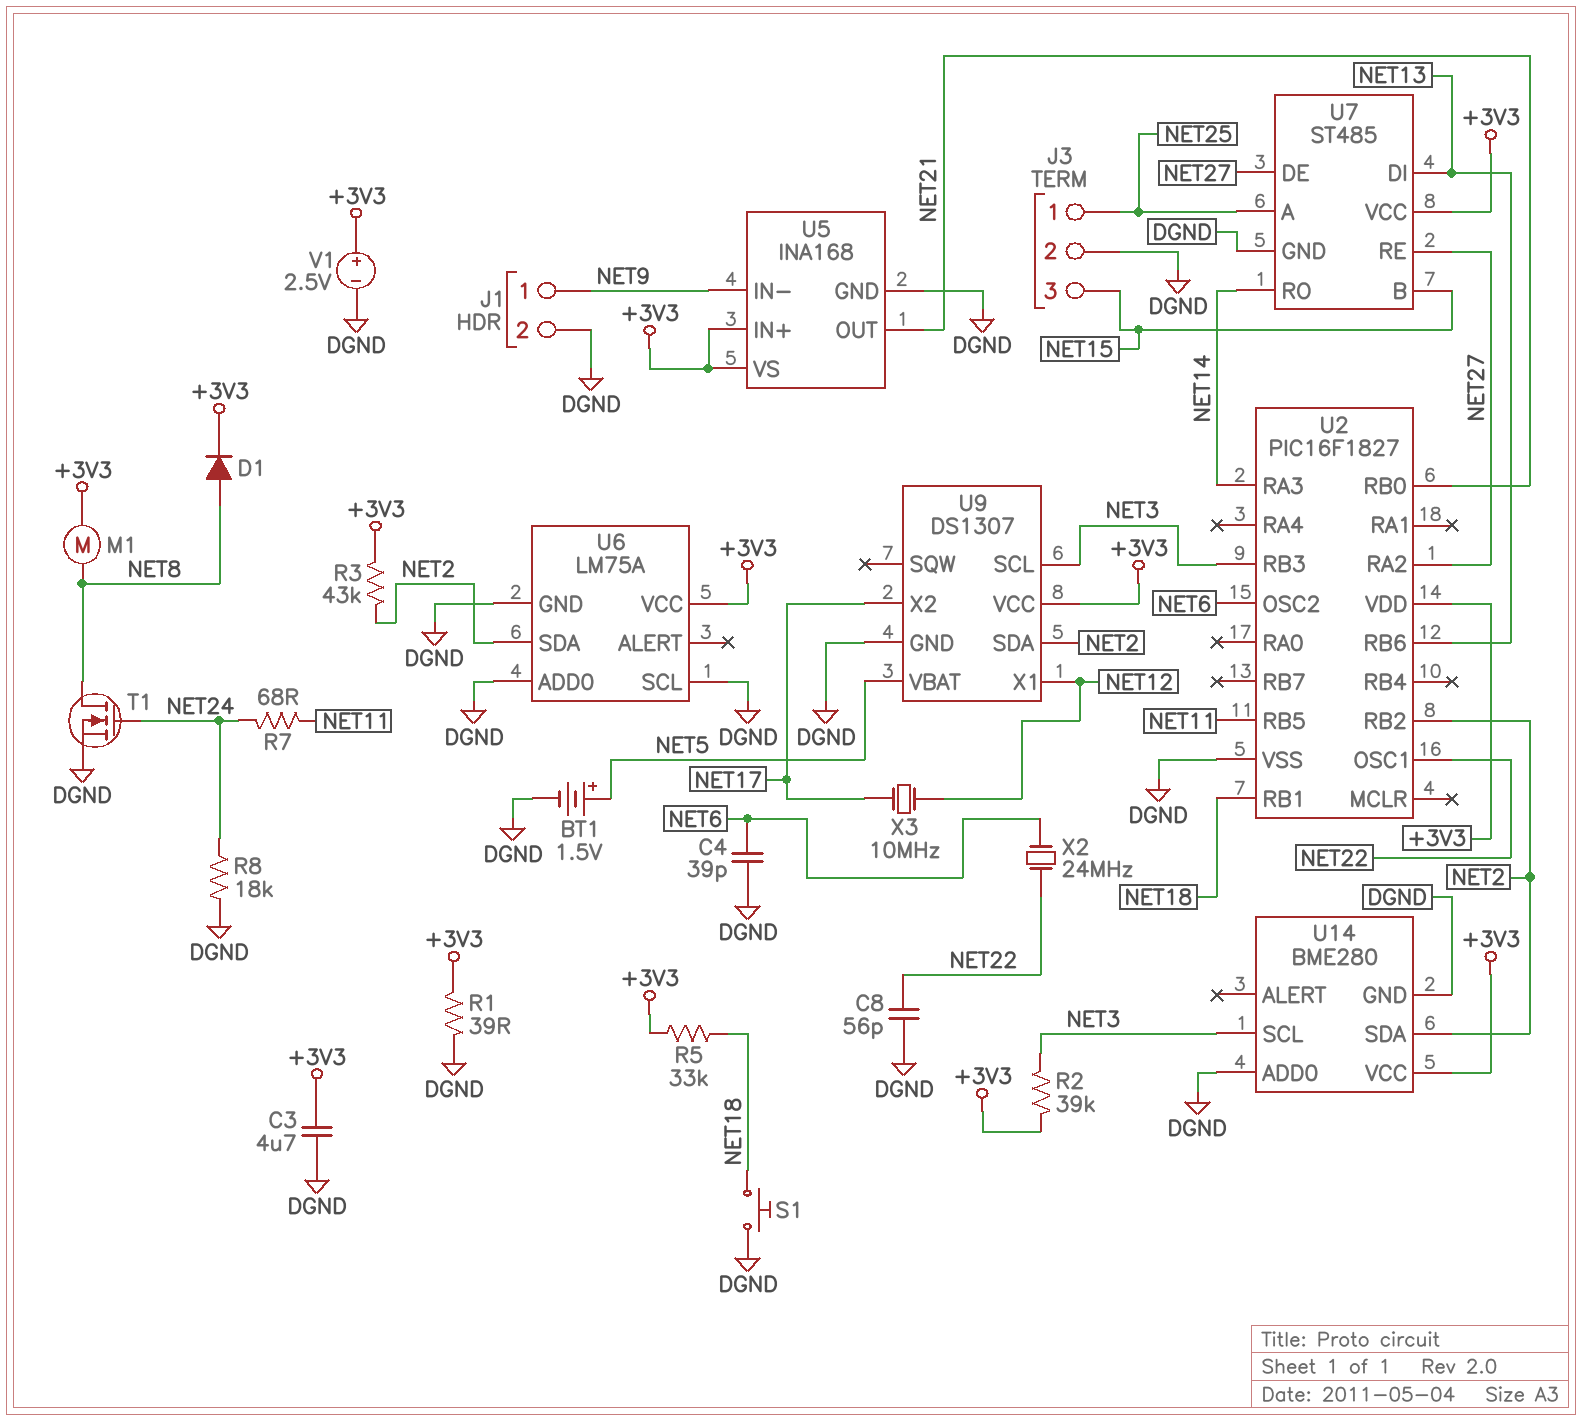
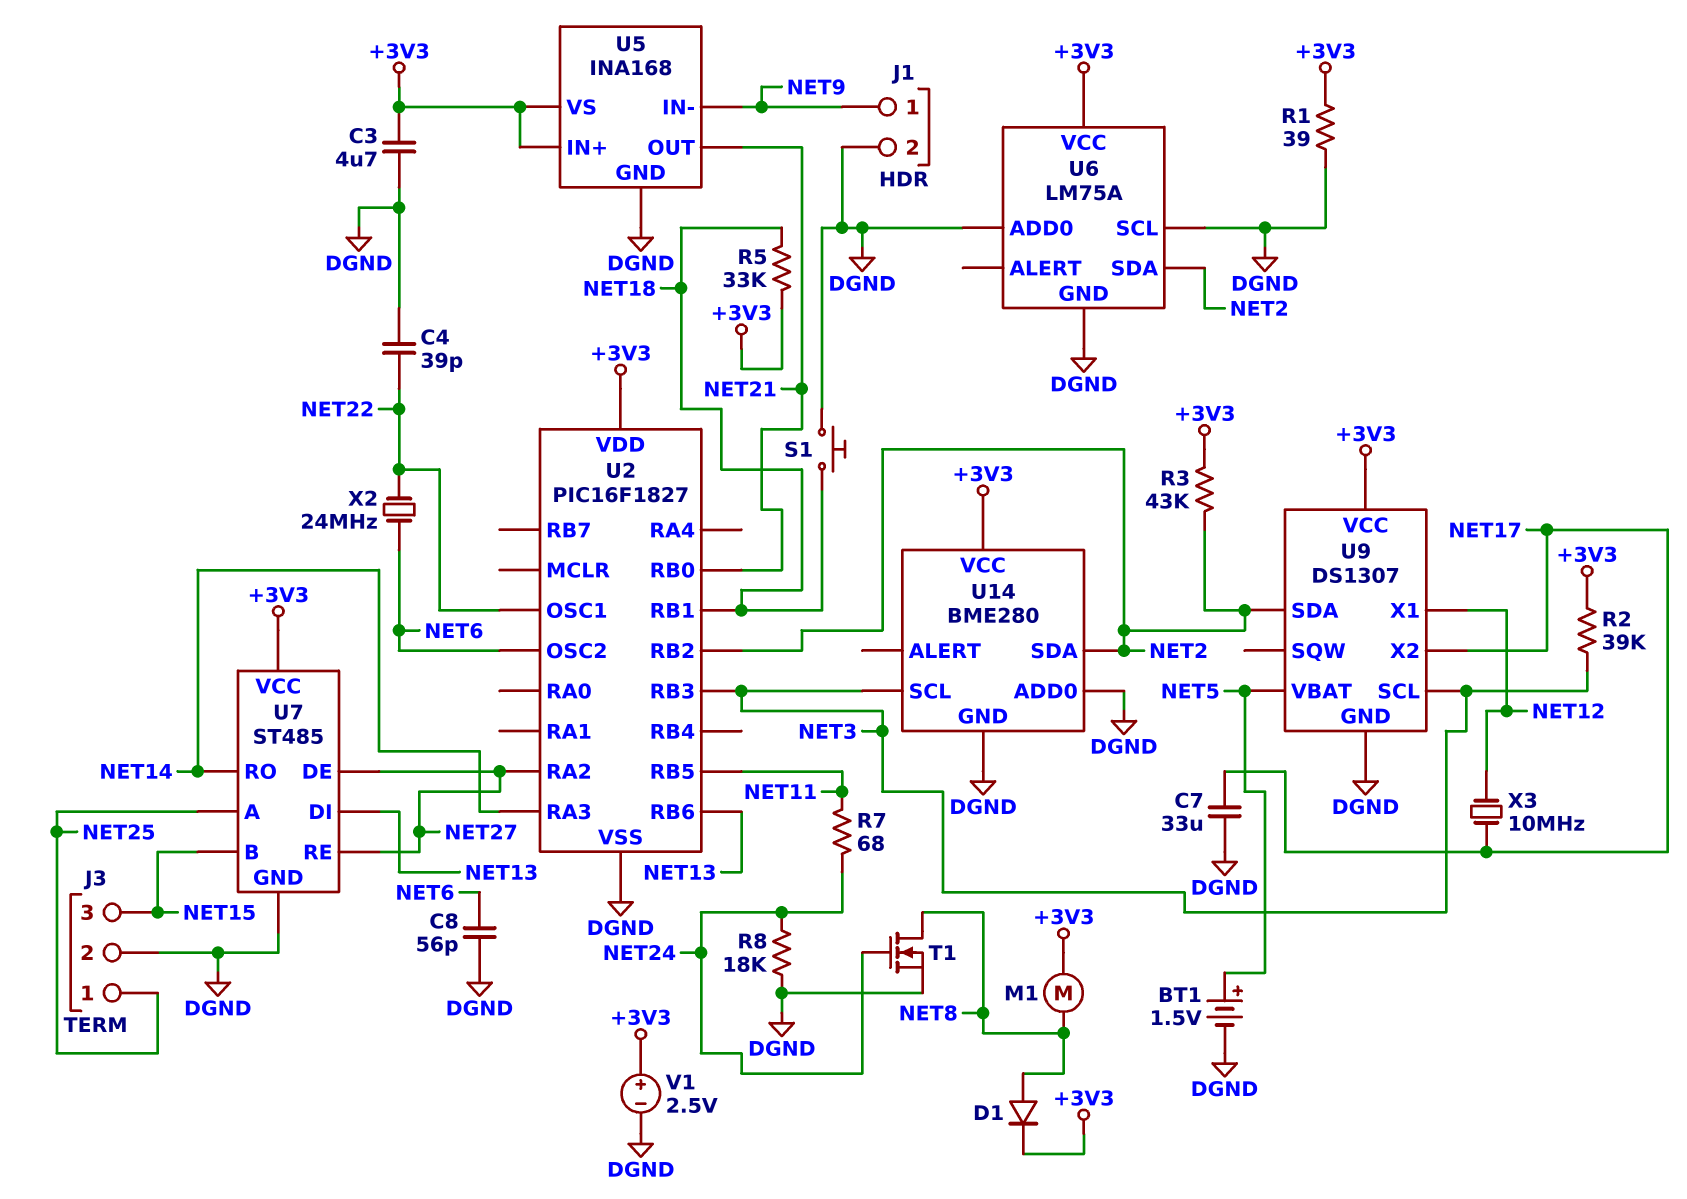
C4: 39pF (DGND, NET6) -> 39pF (DGND, NET22)
C7: none -> 33uF (DGND, NET17)
C8: 56pF (DGND, NET22) -> 56pF (DGND, NET6)

